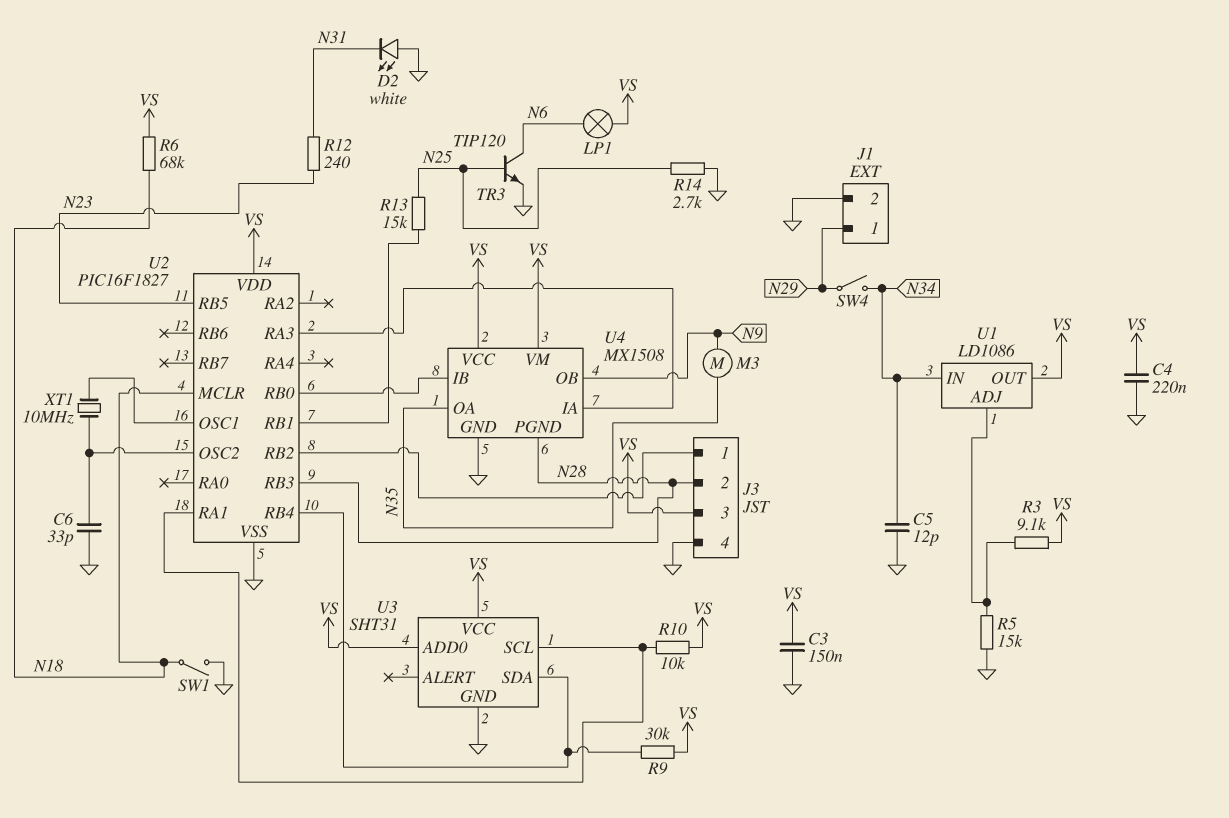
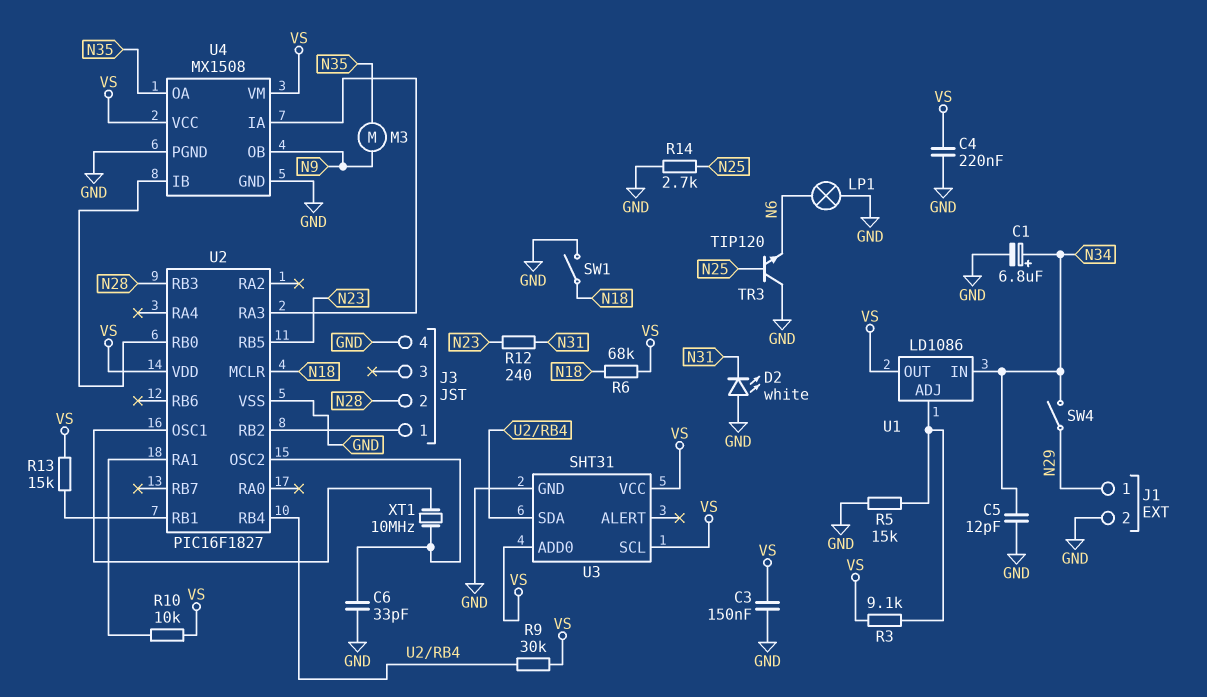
C1: none -> 6.8uF (plus N34, minus GND)
J3 pin 3: VS -> none
LP1: lamp (N6, VS) -> lamp (GND, N6)
R13: 15k (N25, U2/RB1) -> 15k (U2/RB1, VS)
TR3: NPN TIP120 (B N25, C N6, E GND) -> NPN TIP120 (B N25, C GND, E N6)
U3 pin SCL: U2/RA1 -> VS
U4 pin PGND: N28 -> GND

